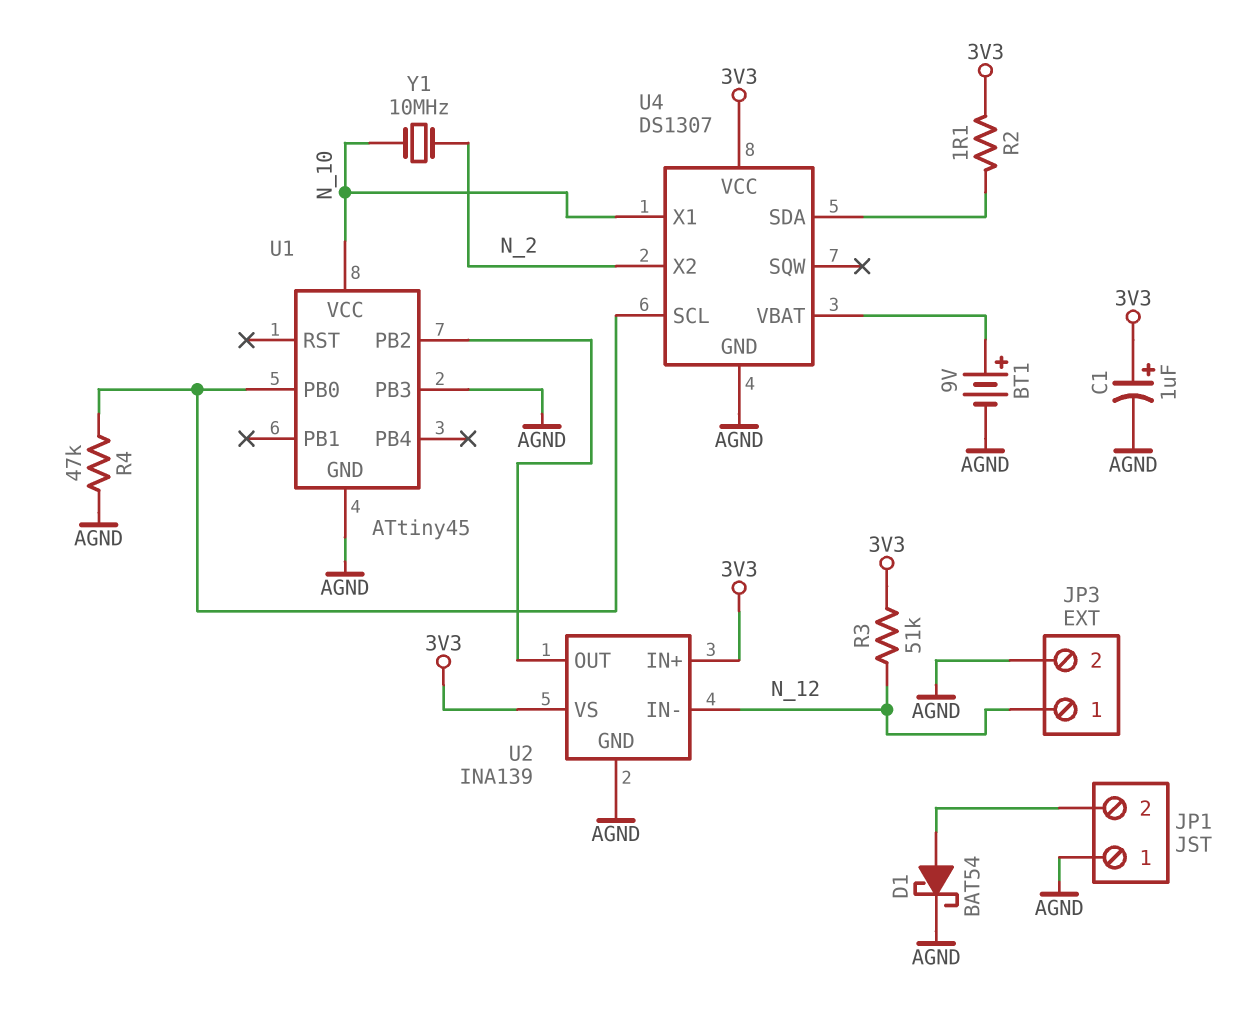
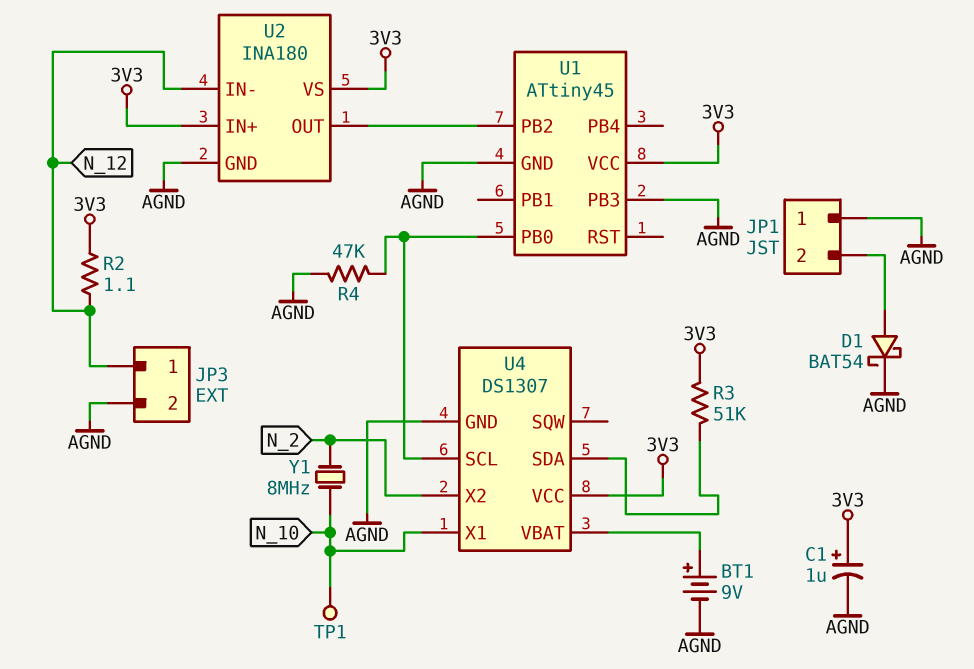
R2: 1.1 (3V3, U4/SDA) -> 1.1 (3V3, N_12)
R3: 51k (3V3, N_12) -> 51k (3V3, U4/SDA)
TP1: none -> test point (N_10)
U1 pin VCC: N_10 -> 3V3
U2: INA139 -> INA180
Y1: 10MHz (N_2, N_10) -> 8MHz (N_2, N_10)

